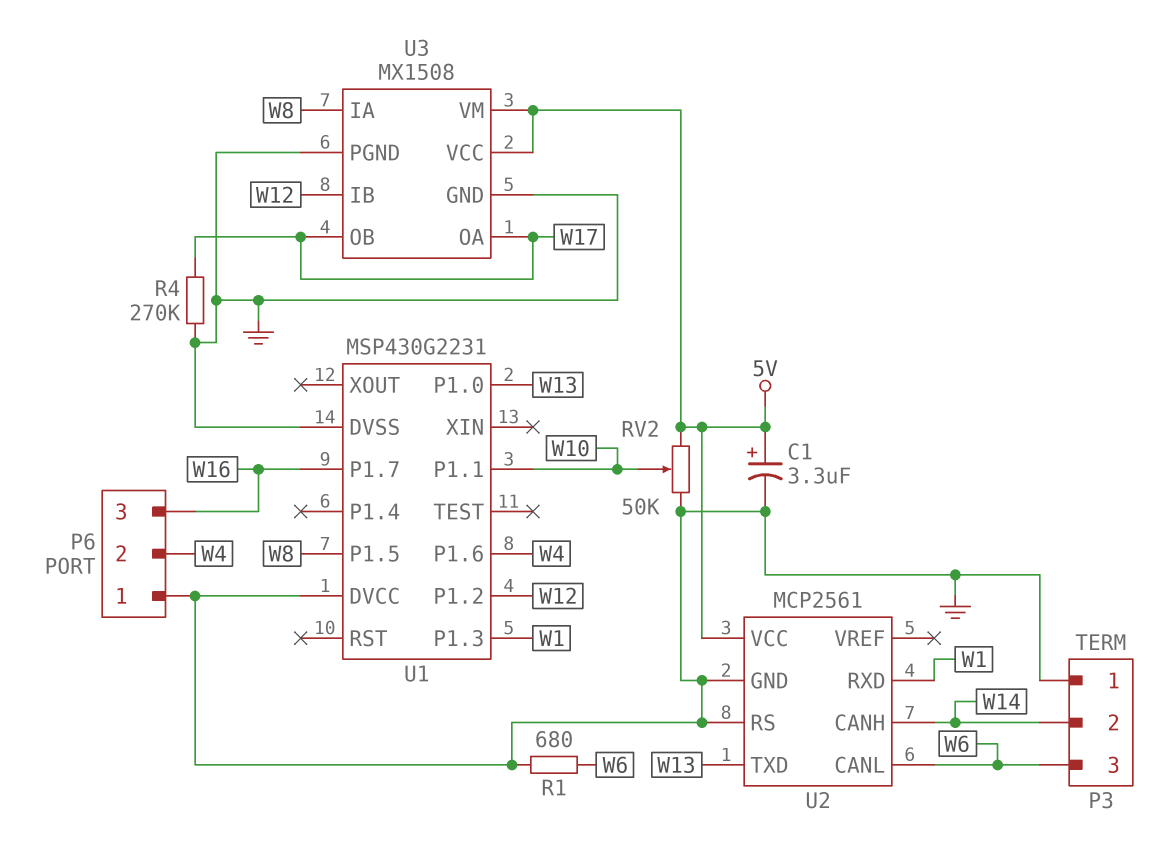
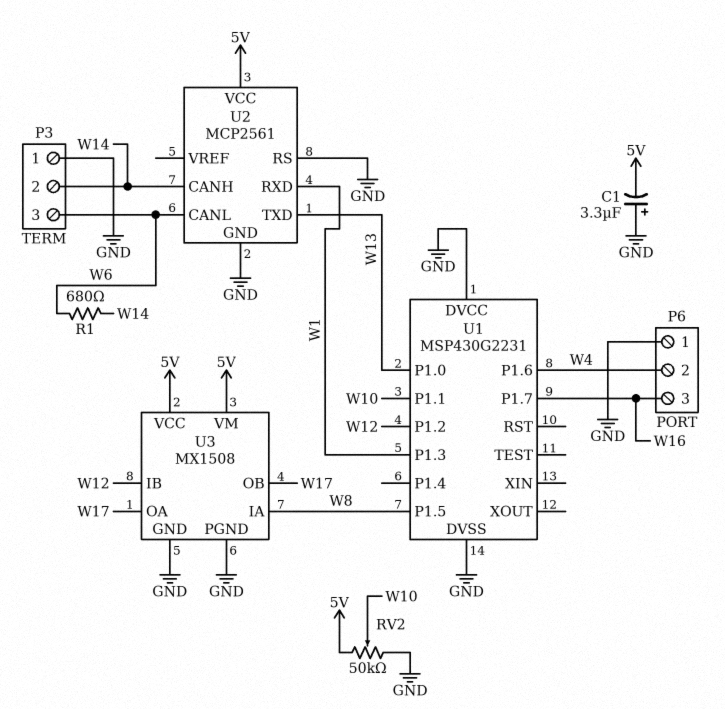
C1: 3.3uF (plus 5V, minus GND) -> 3.3uF (plus GND, minus 5V)
R1: 680 (GND, W6) -> 680 (W6, W14)
R4: 270k (GND, W17) -> none

